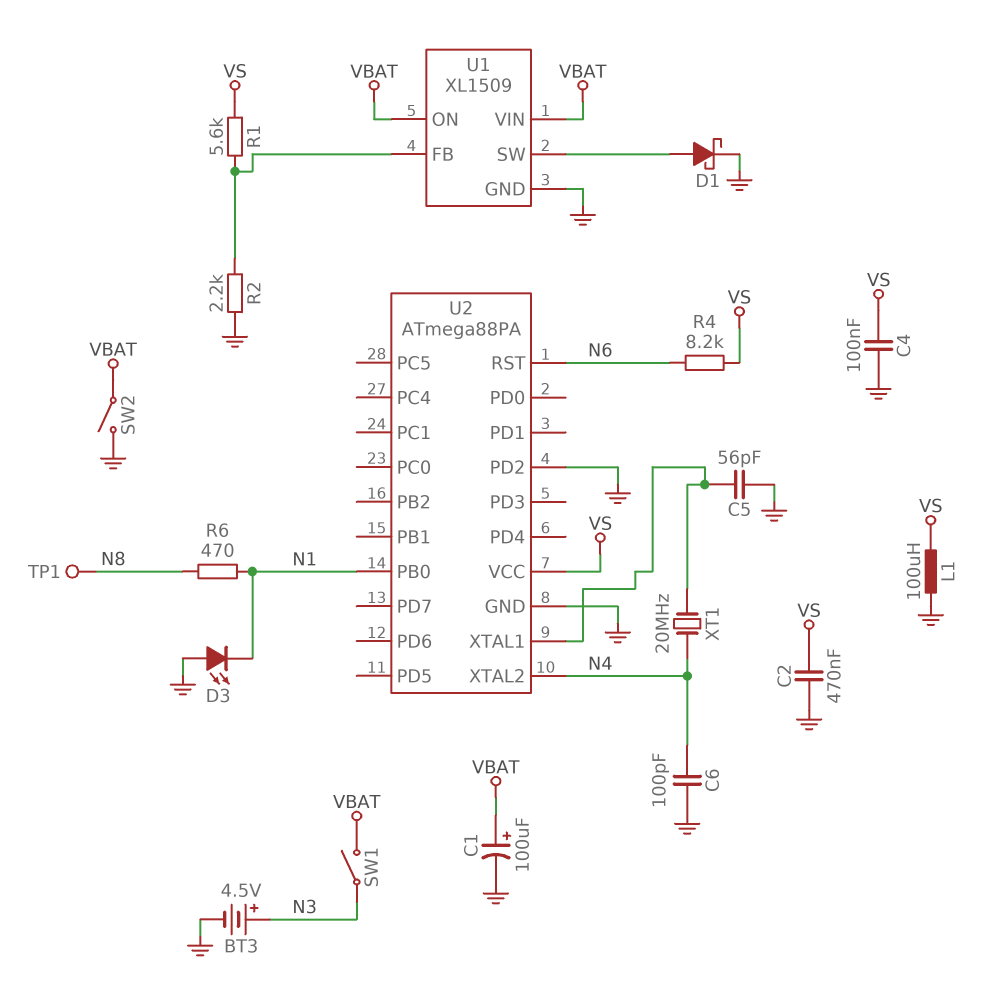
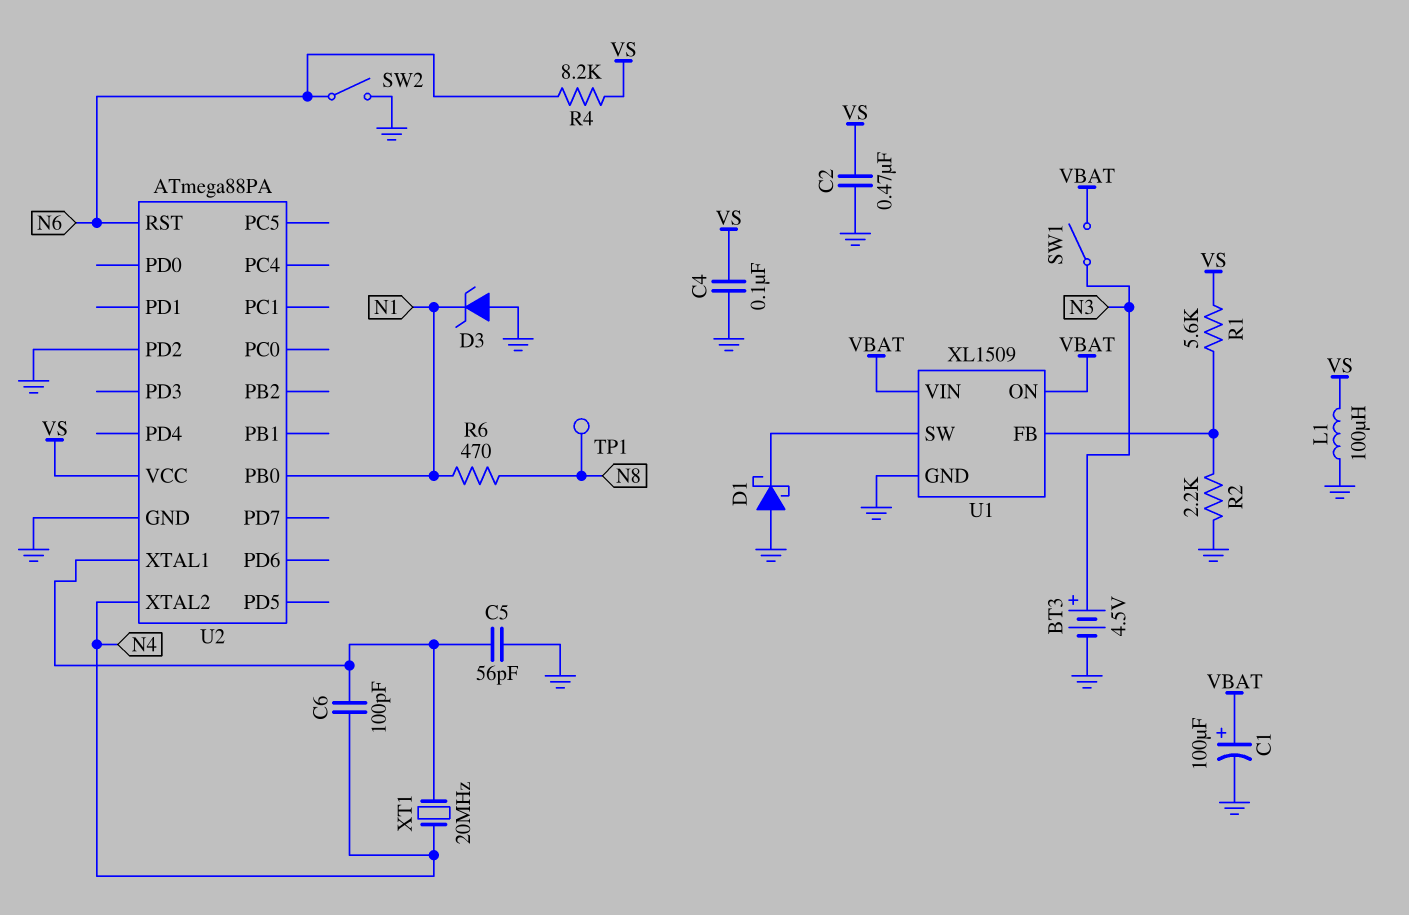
C6: 100pF (GND, N4) -> 100pF (N4, U2/XTAL1)
D1: schottky (A U1/SW, K GND) -> schottky (A GND, K U1/SW)
D3: LED (A GND, K N1) -> zener (A GND, K N1)
SW2: switch (GND, VBAT) -> switch (GND, N6)

